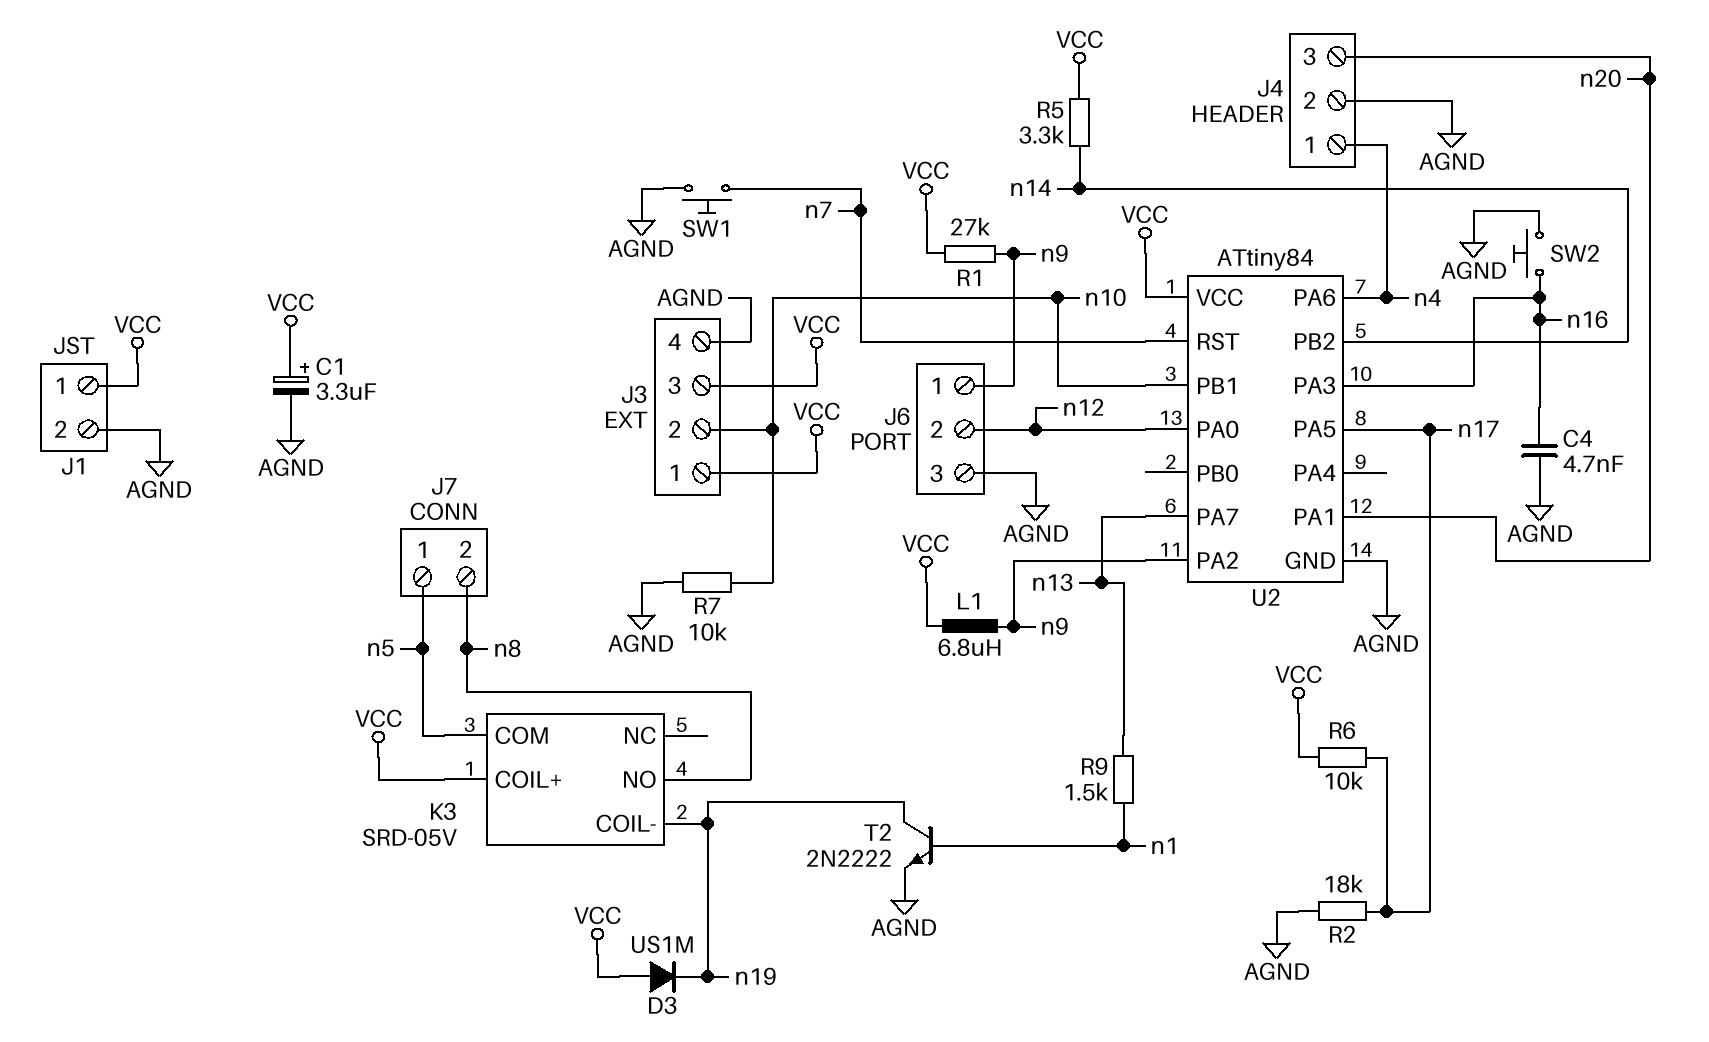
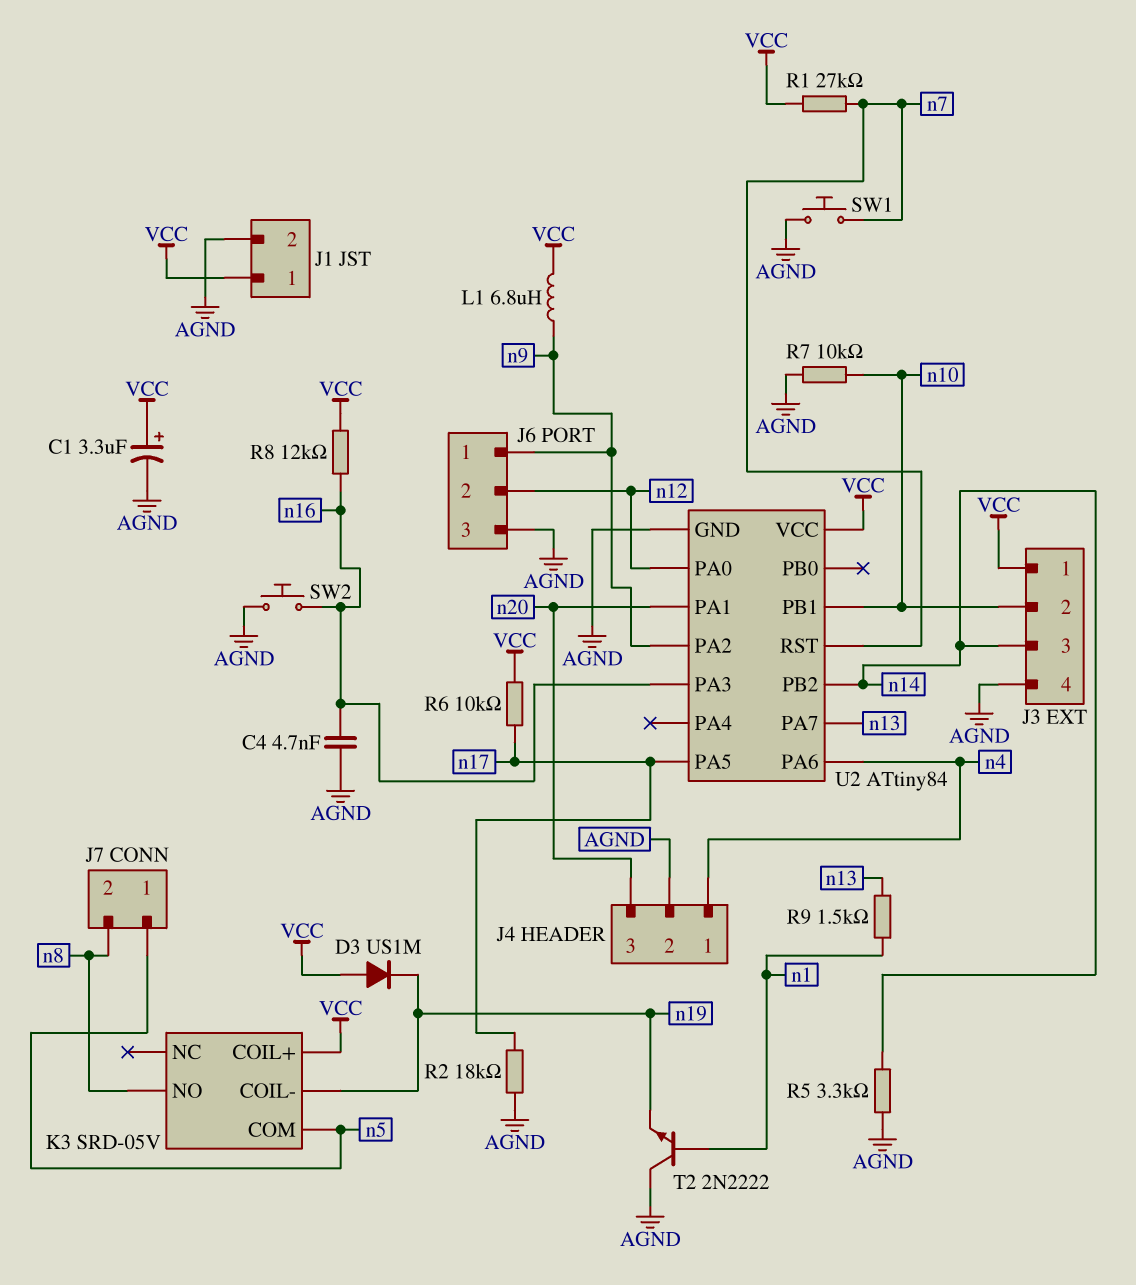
J3 pin 3: VCC -> n14
R1: 27k (VCC, n9) -> 27k (VCC, n7)
R5: 3.3k (VCC, n14) -> 3.3k (AGND, n14)
R8: none -> 12k (VCC, n16)
T2: NPN 2N2222 (B n1, C n19, E AGND) -> NPN 2N2222 (B n1, C AGND, E n19)

